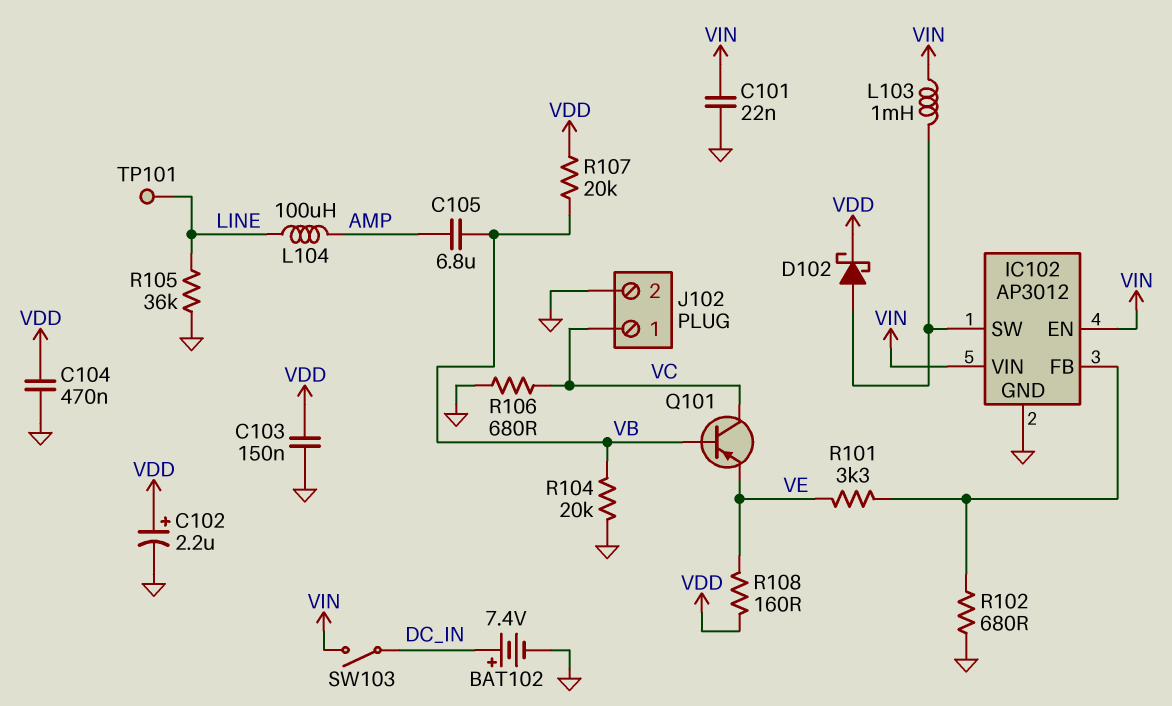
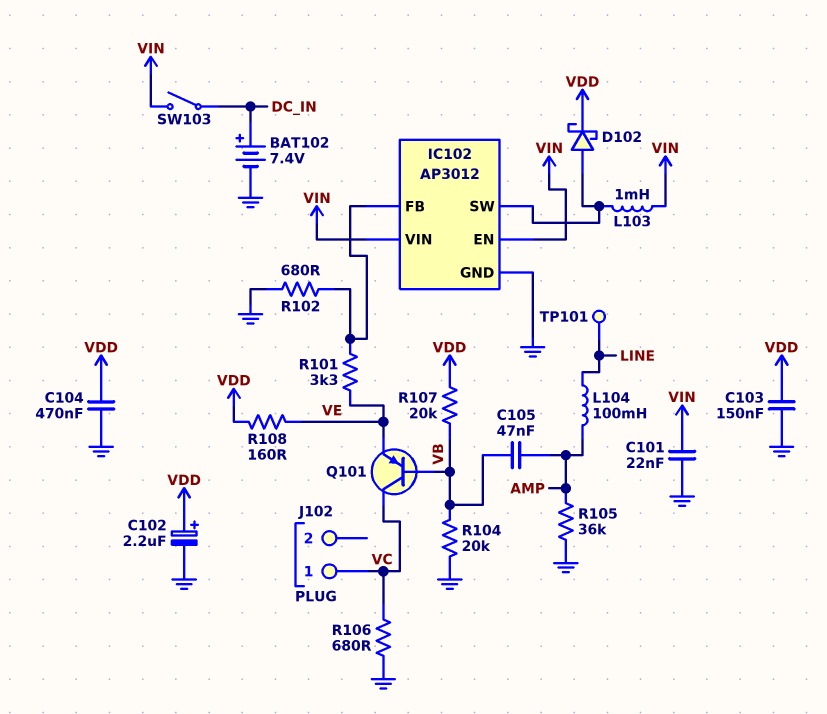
C105: 6.8uF (AMP, VB) -> 47nF (AMP, VB)
J102 pin 2: GND -> none
L104: 100uH (AMP, LINE) -> 100mH (AMP, LINE)
R105: 36k (GND, LINE) -> 36k (AMP, GND)

